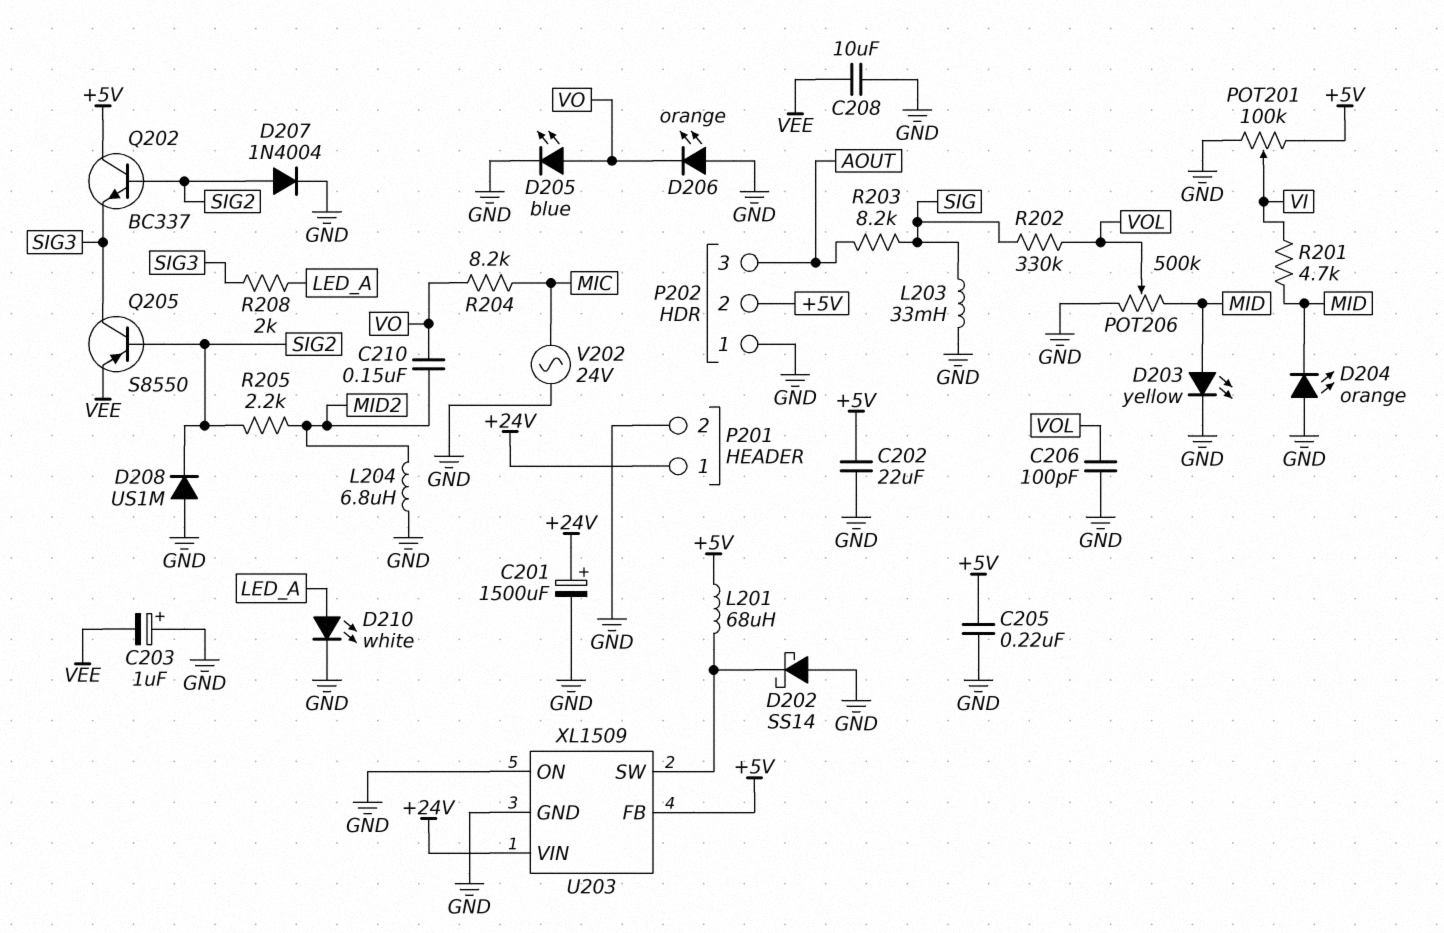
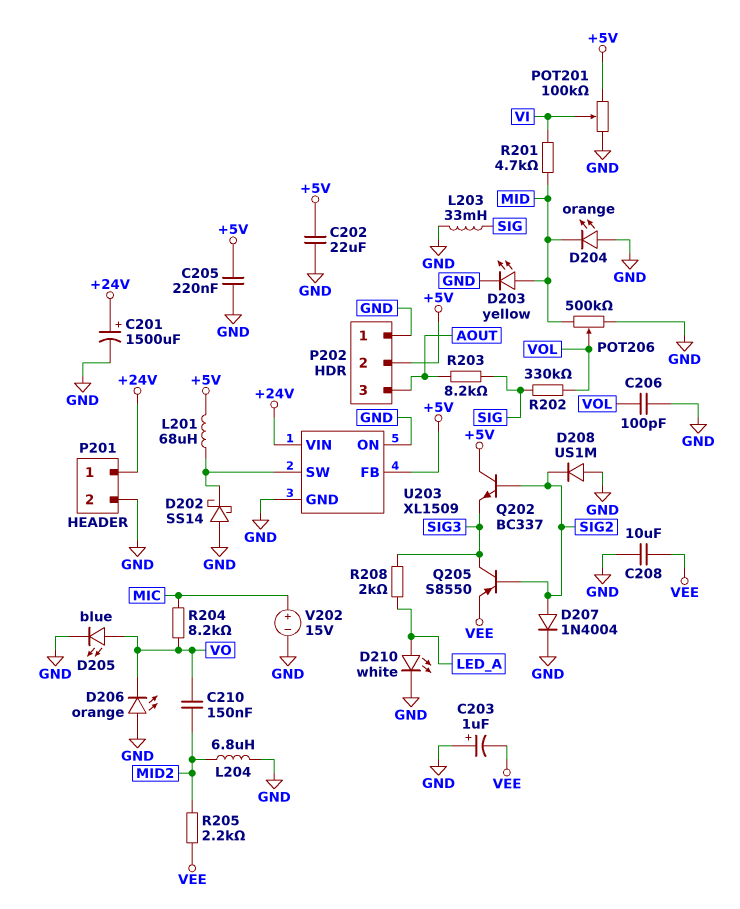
R205: 2.2k (MID2, SIG2) -> 2.2k (MID2, VEE)
V202: AC 24V (GND, MIC) -> 15V (plus MIC, minus GND)

